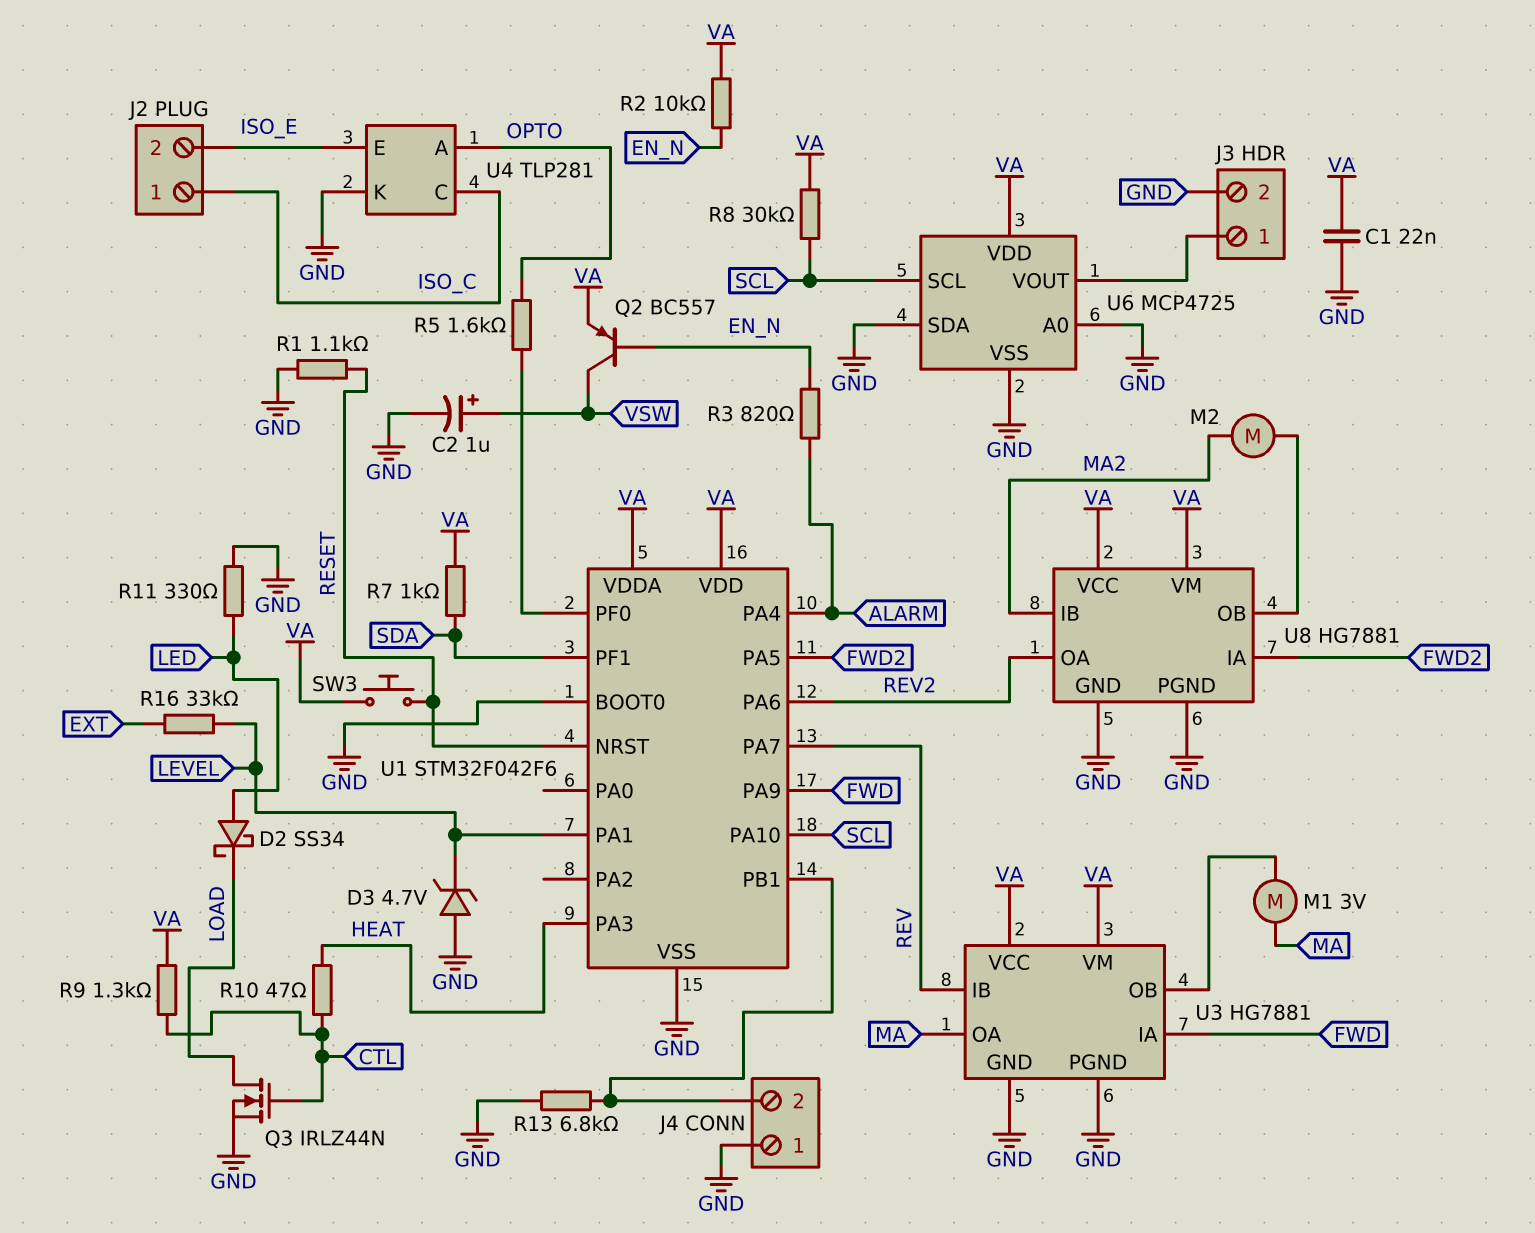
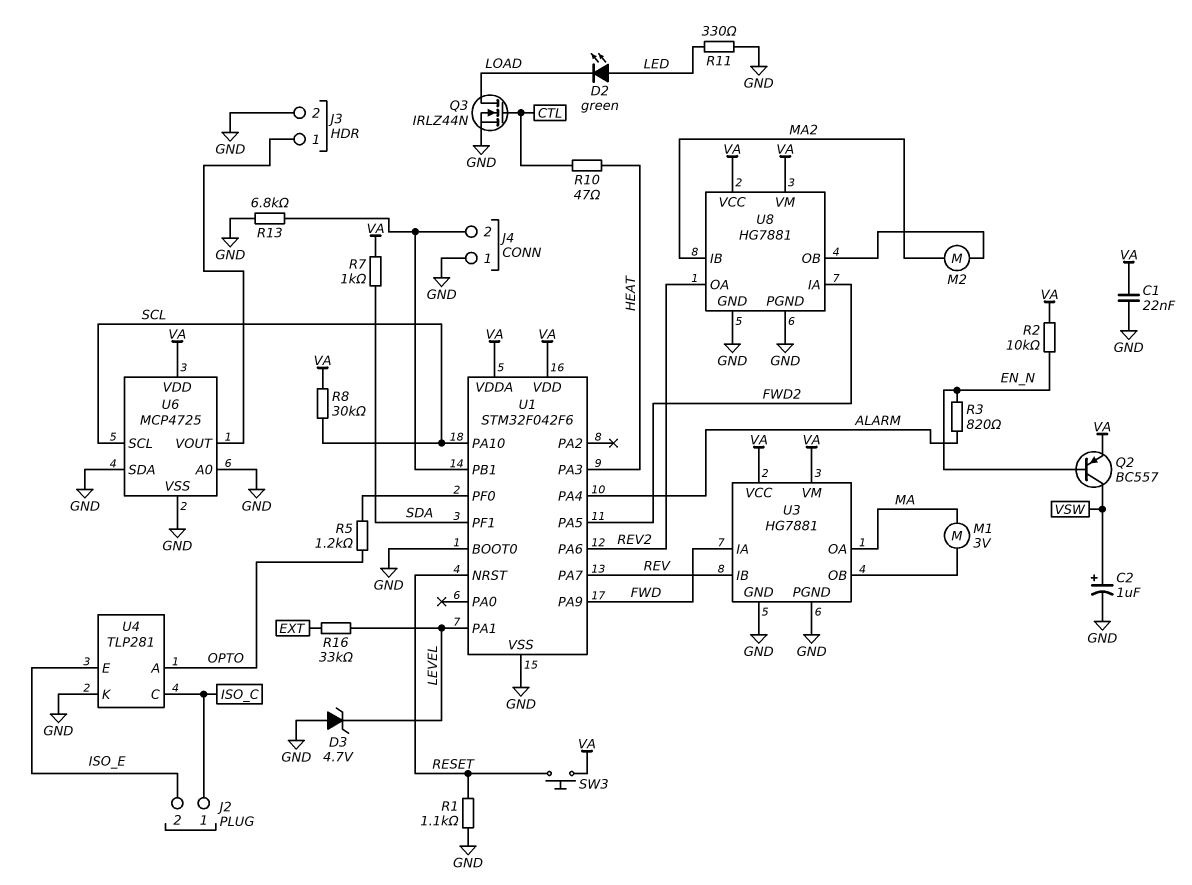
D2: schottky SS34 (A LED, K LOAD) -> LED green (A LED, K LOAD)
R5: 1.6k (OPTO, U1/PF0) -> 1.2k (OPTO, U1/PF0)
R9: 1.3k (CTL, VA) -> none

